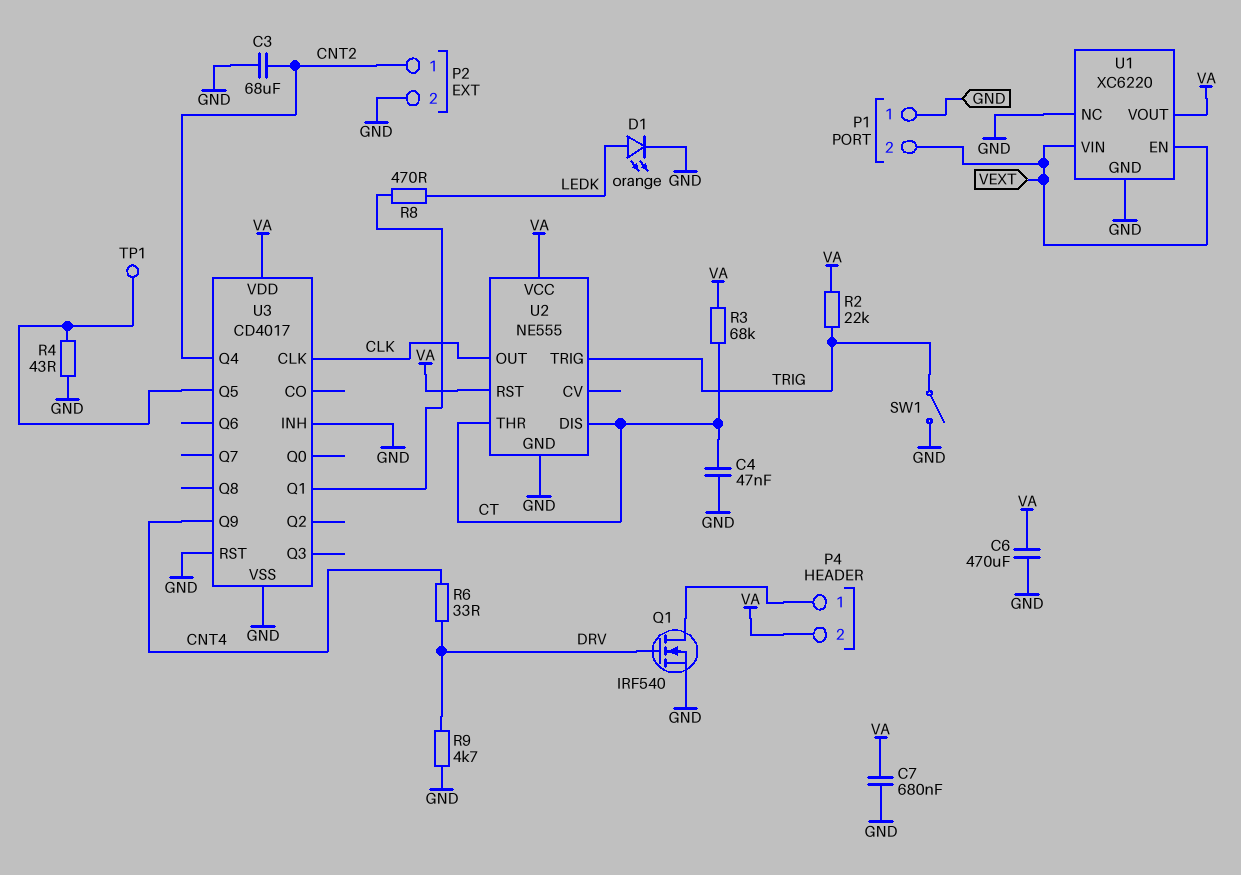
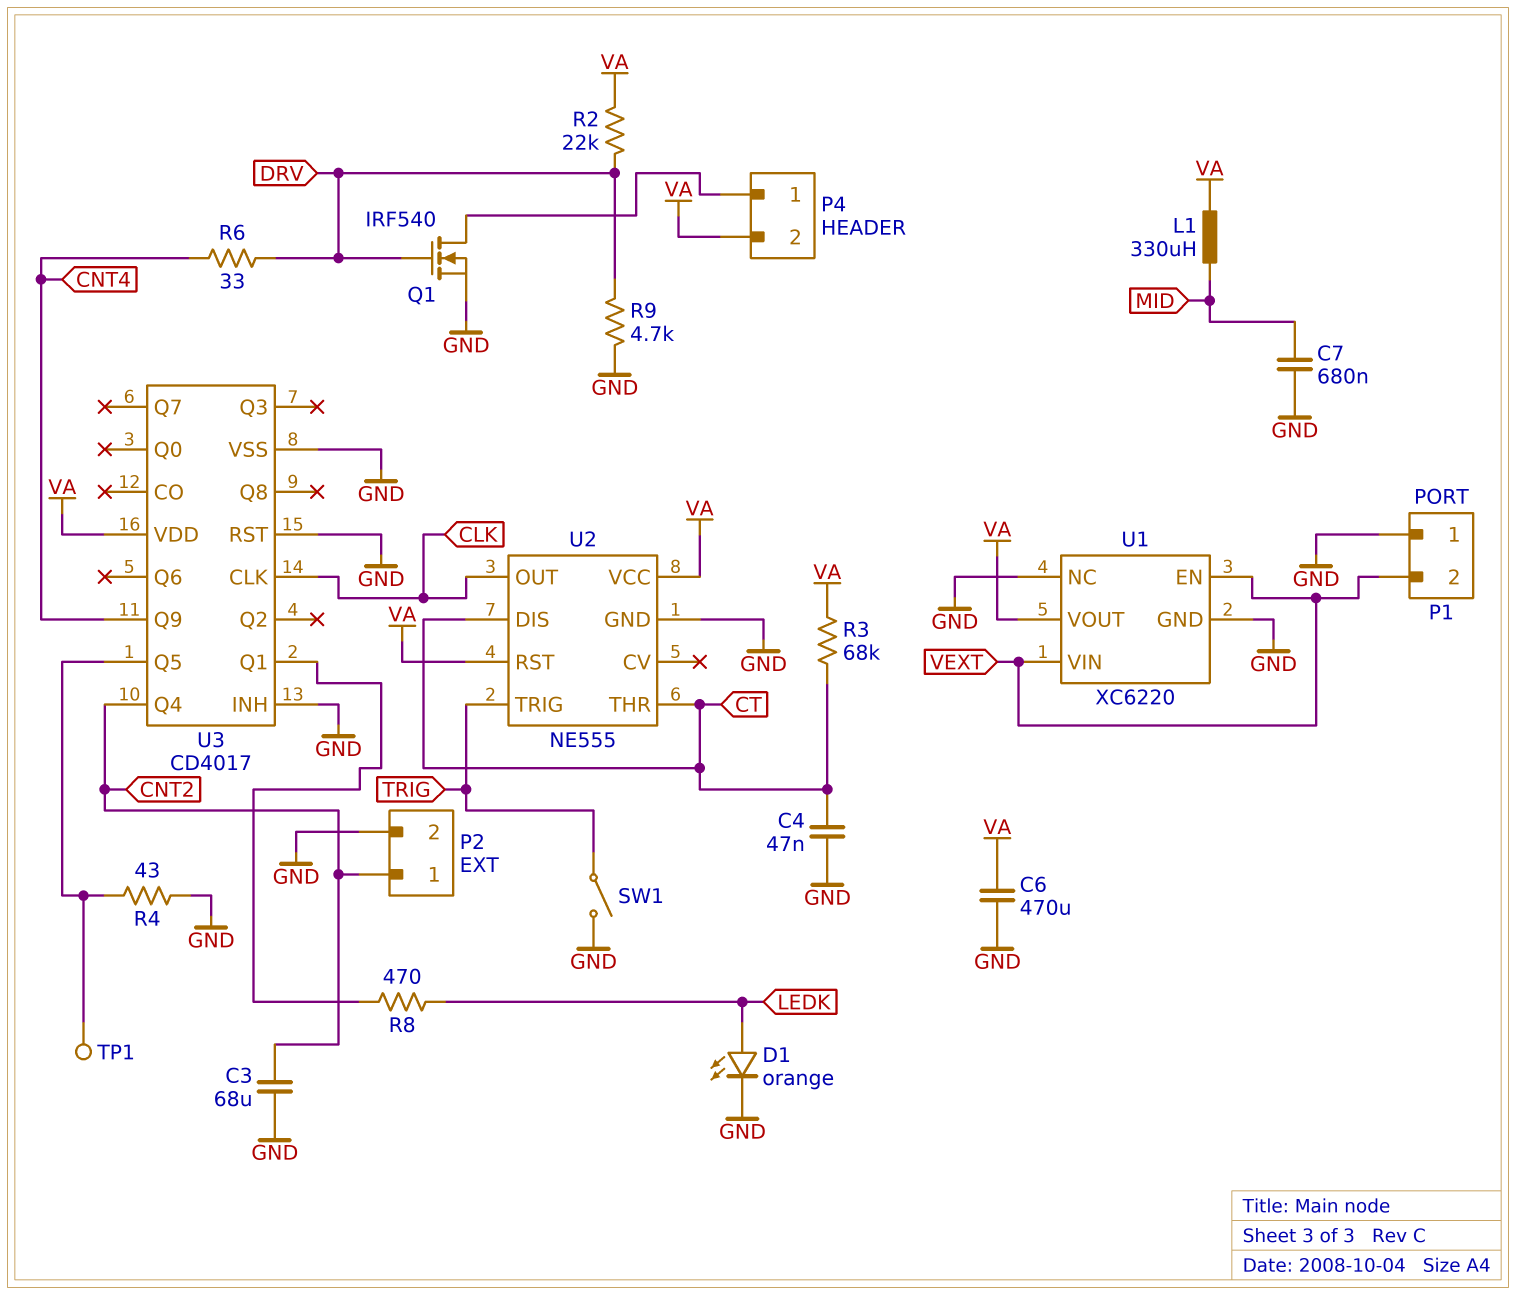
C7: 680nF (GND, VA) -> 680nF (GND, MID)
L1: none -> 330uH (MID, VA)
R2: 22k (TRIG, VA) -> 22k (DRV, VA)

